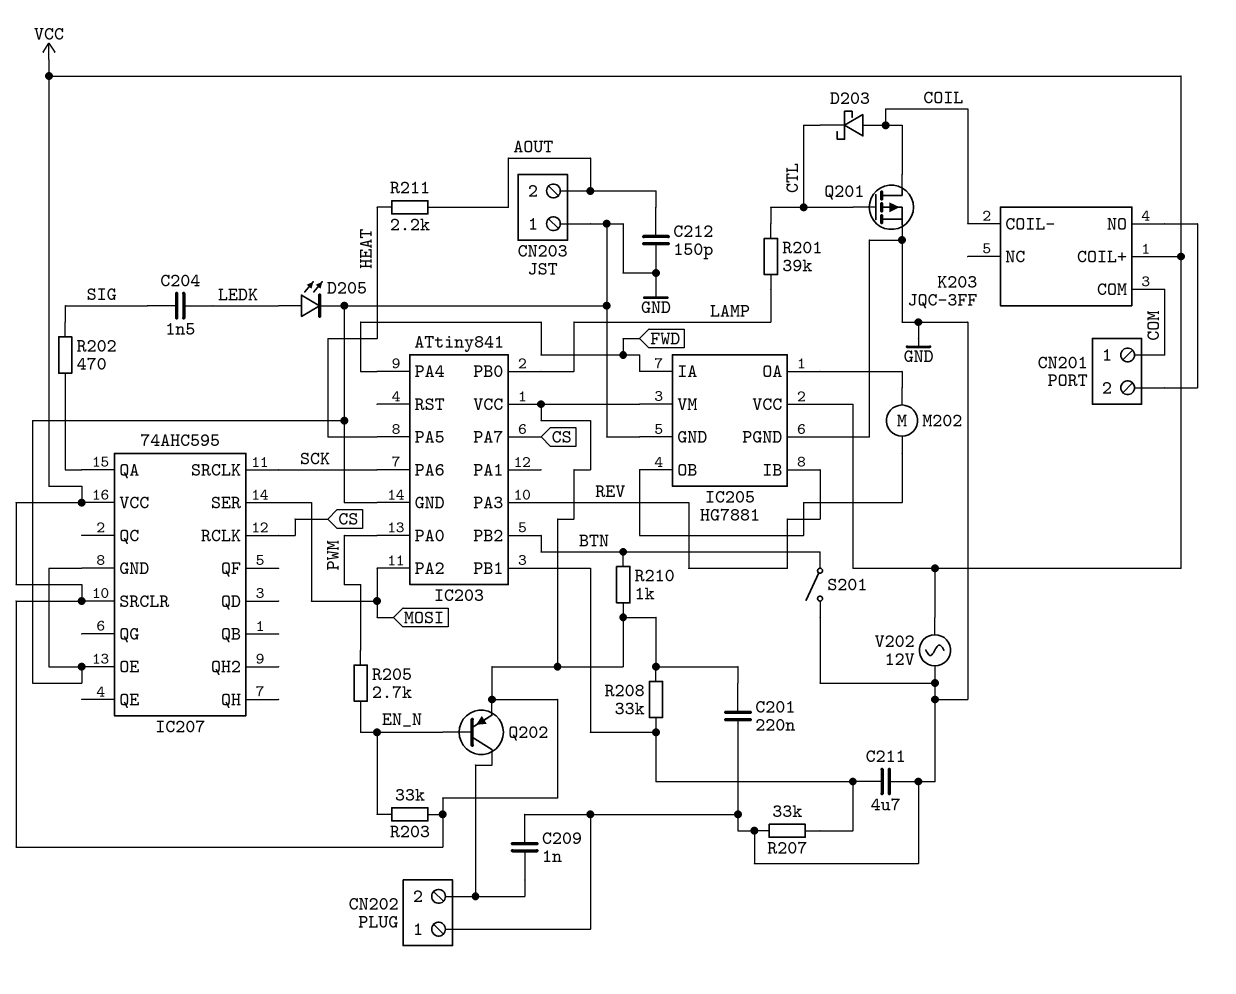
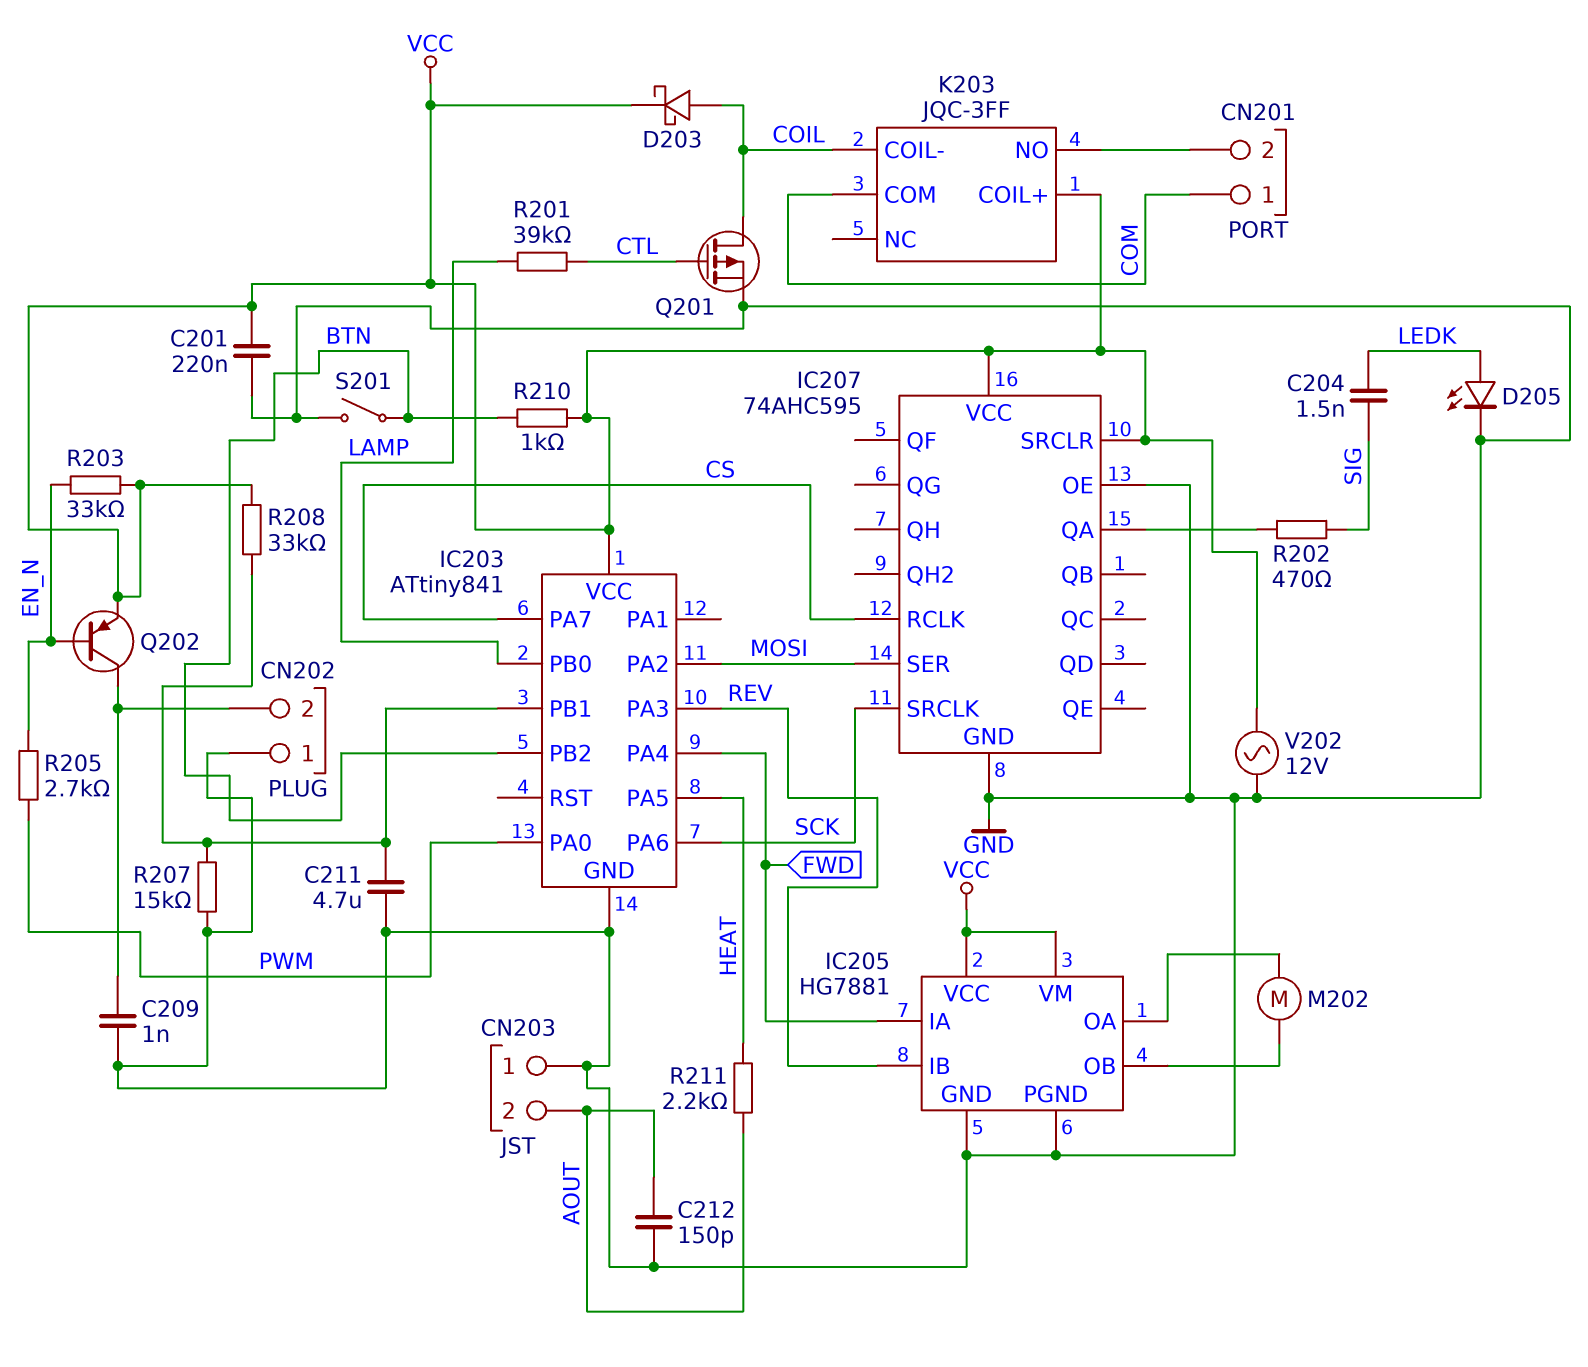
D203: schottky (A COIL, K CTL) -> schottky (A COIL, K VCC)
R207: 33k (GND, IC203/PB1) -> 15k (GND, IC203/PB1)

